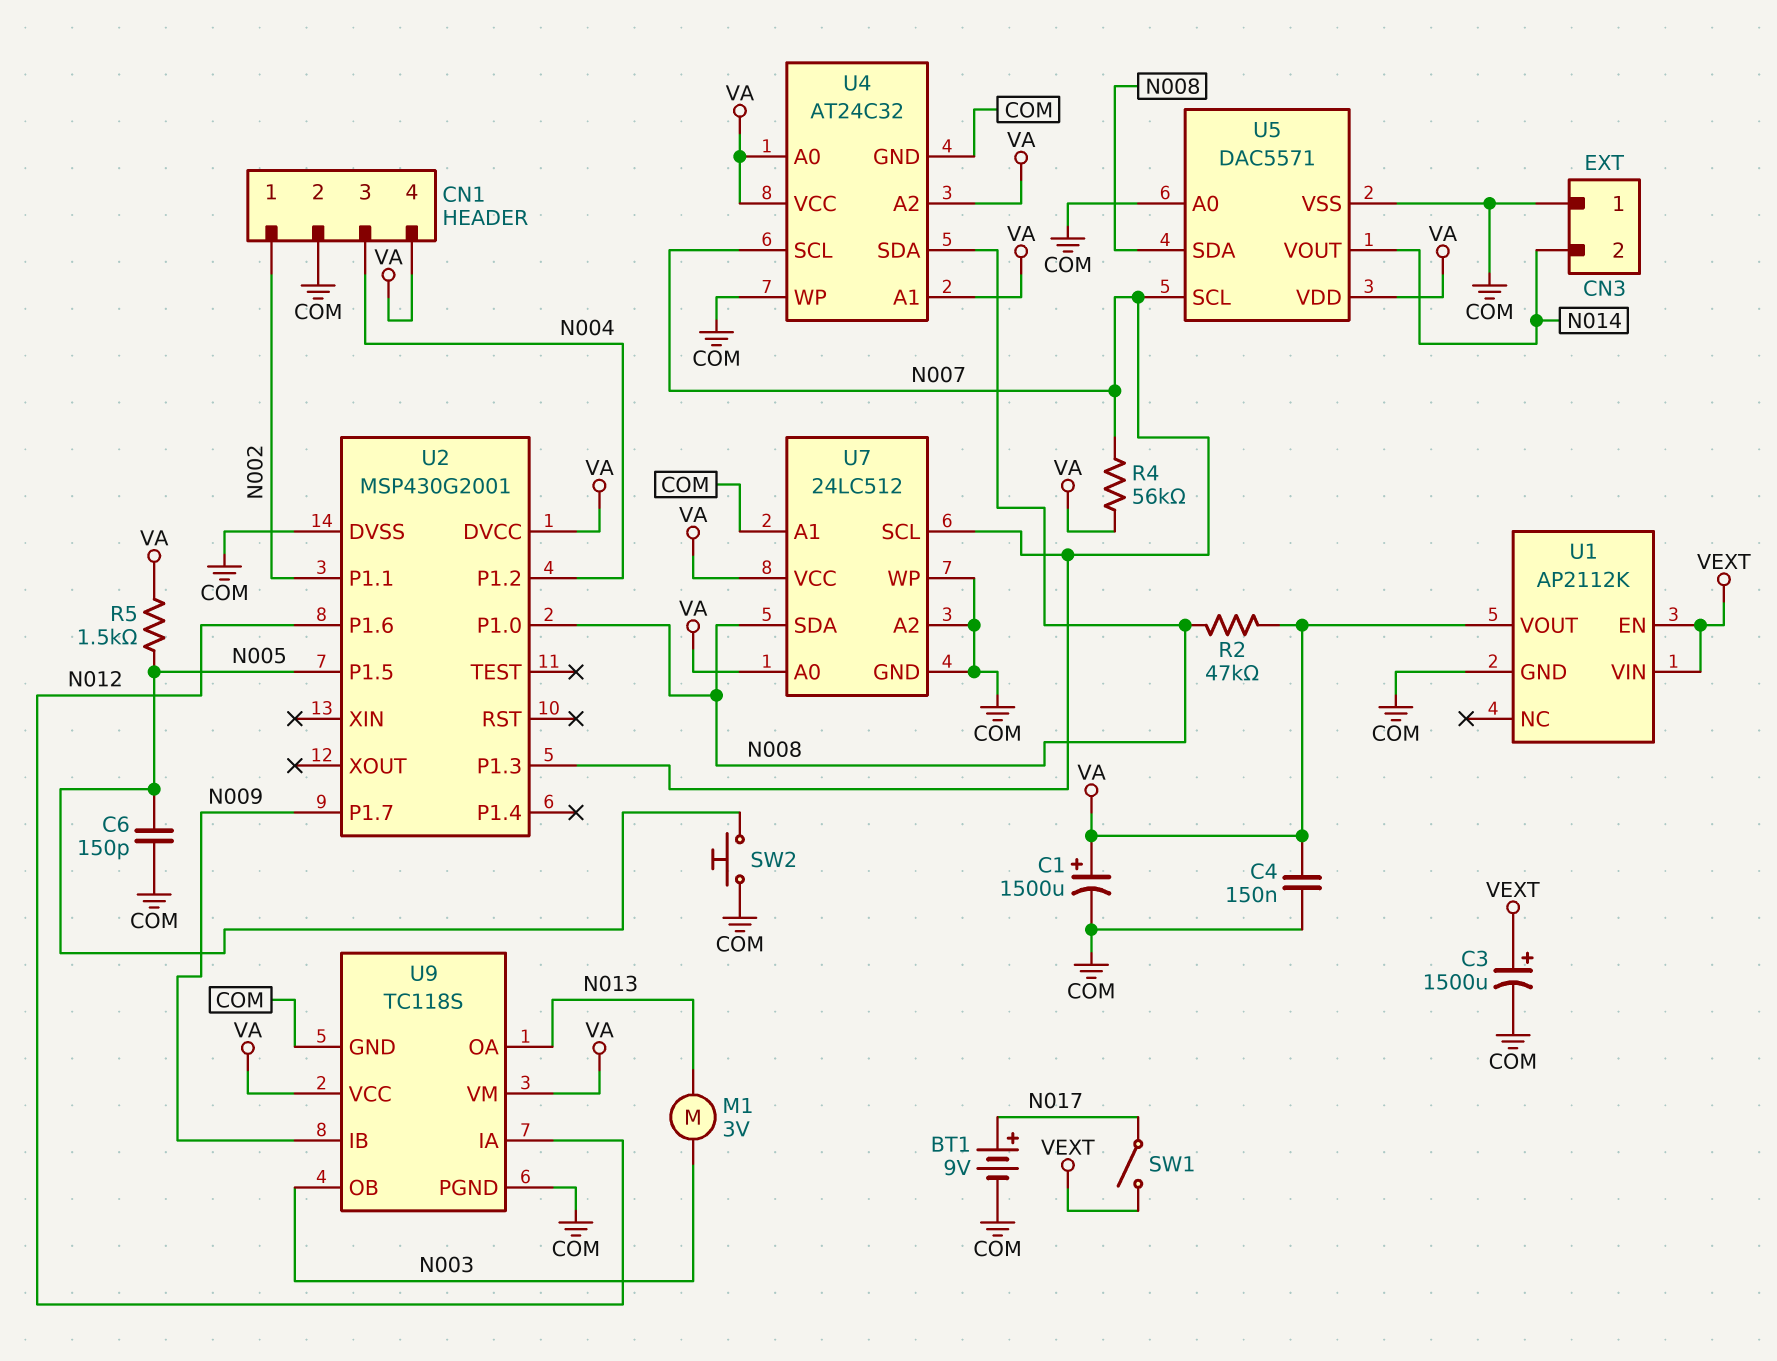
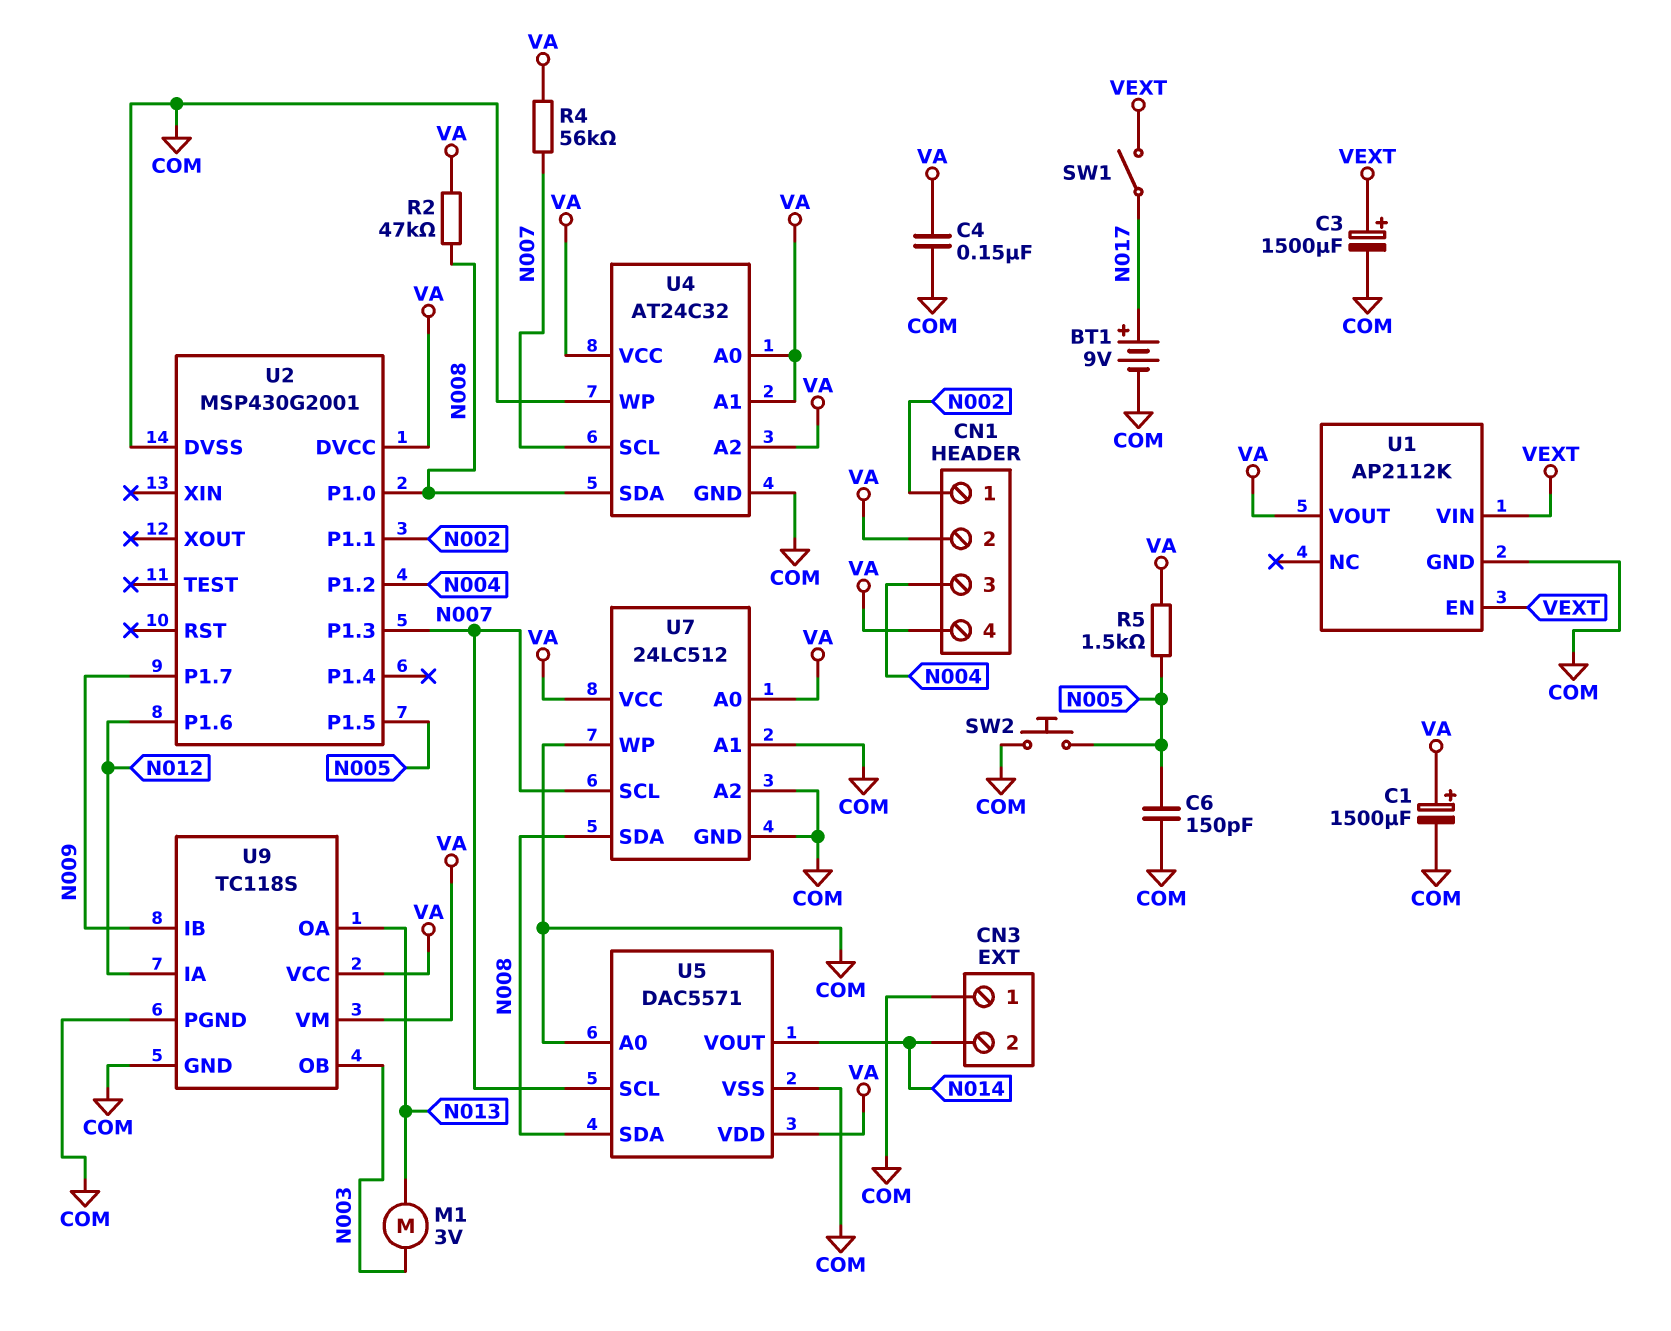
CN1 pin 2: COM -> VA

